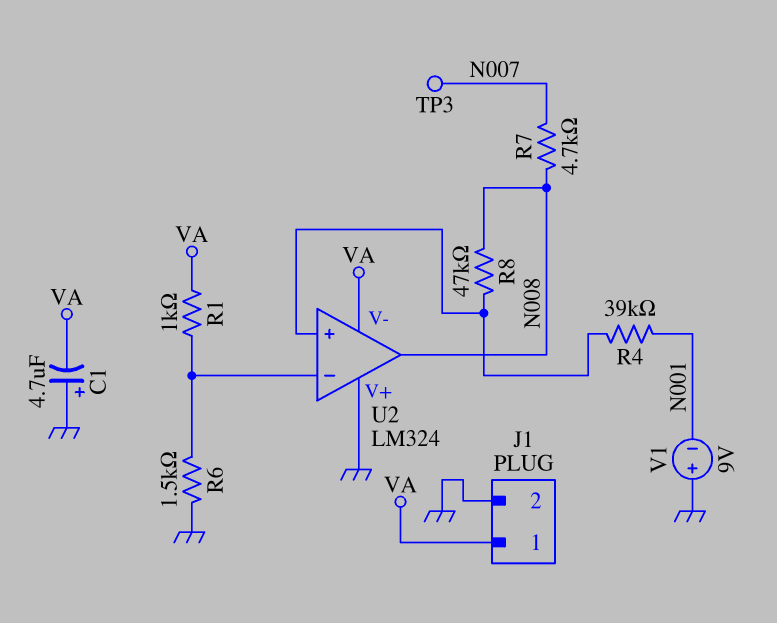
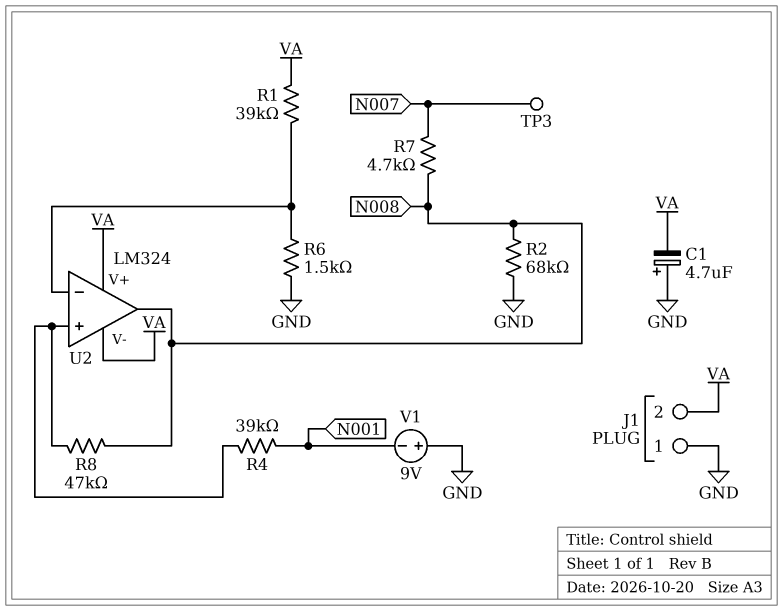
J1 pin 1: VA -> GND
J1 pin 2: GND -> VA
R1: 1k (U2/in-, VA) -> 39k (U2/in-, VA)
R2: none -> 68k (GND, N008)
U2 pin V+: GND -> VA

